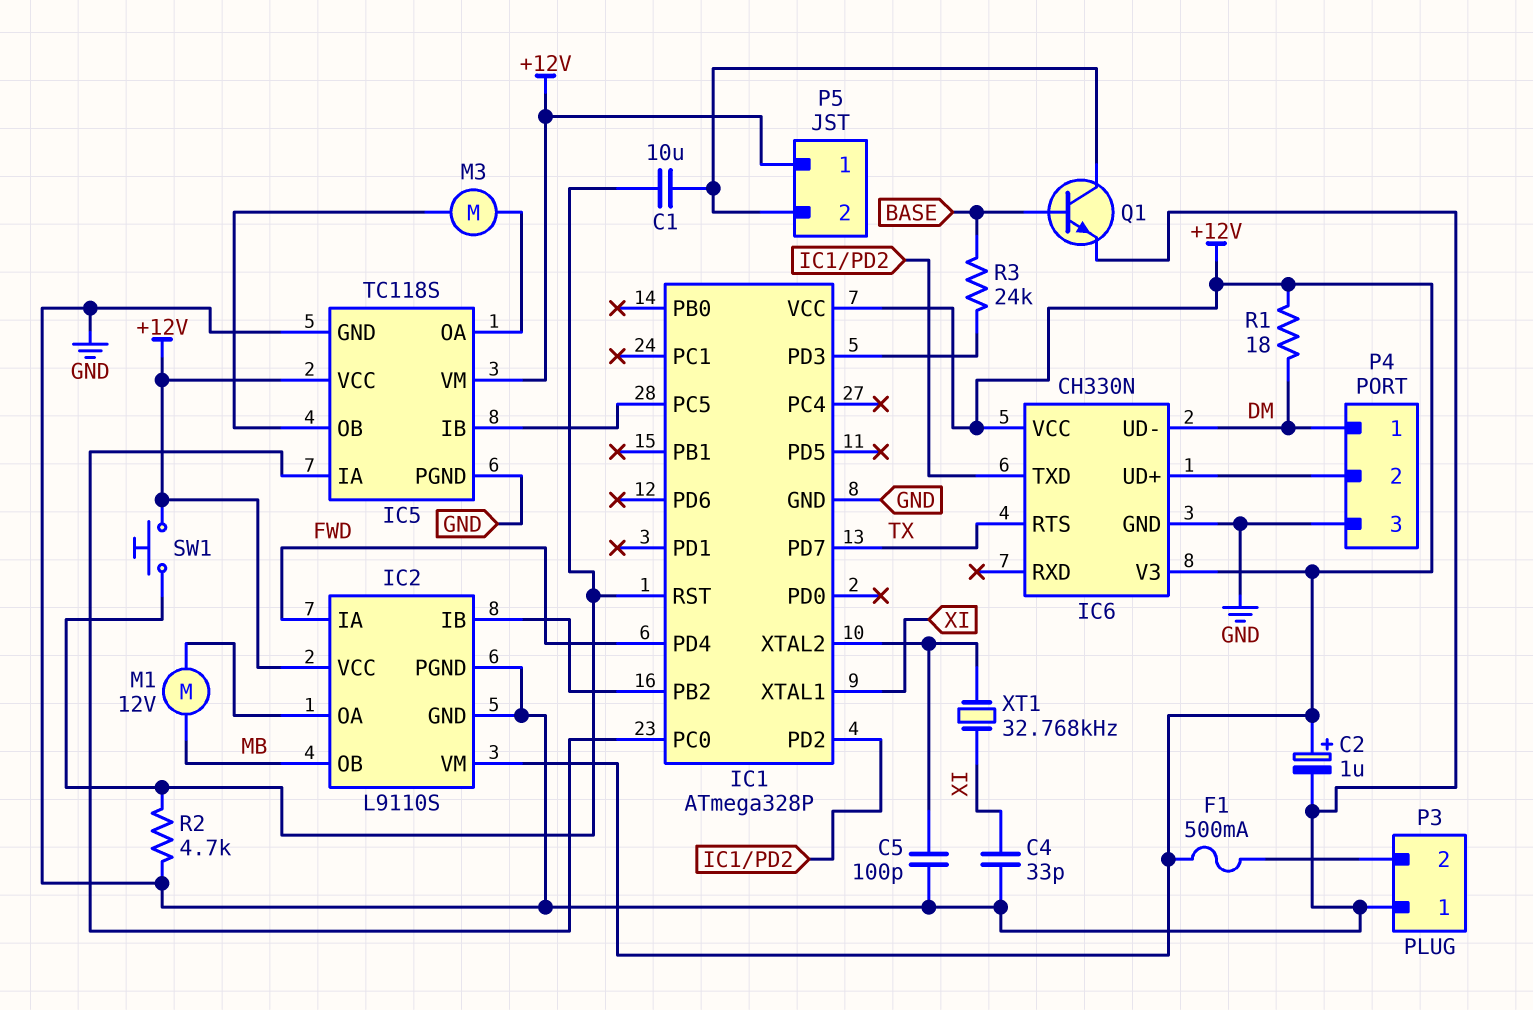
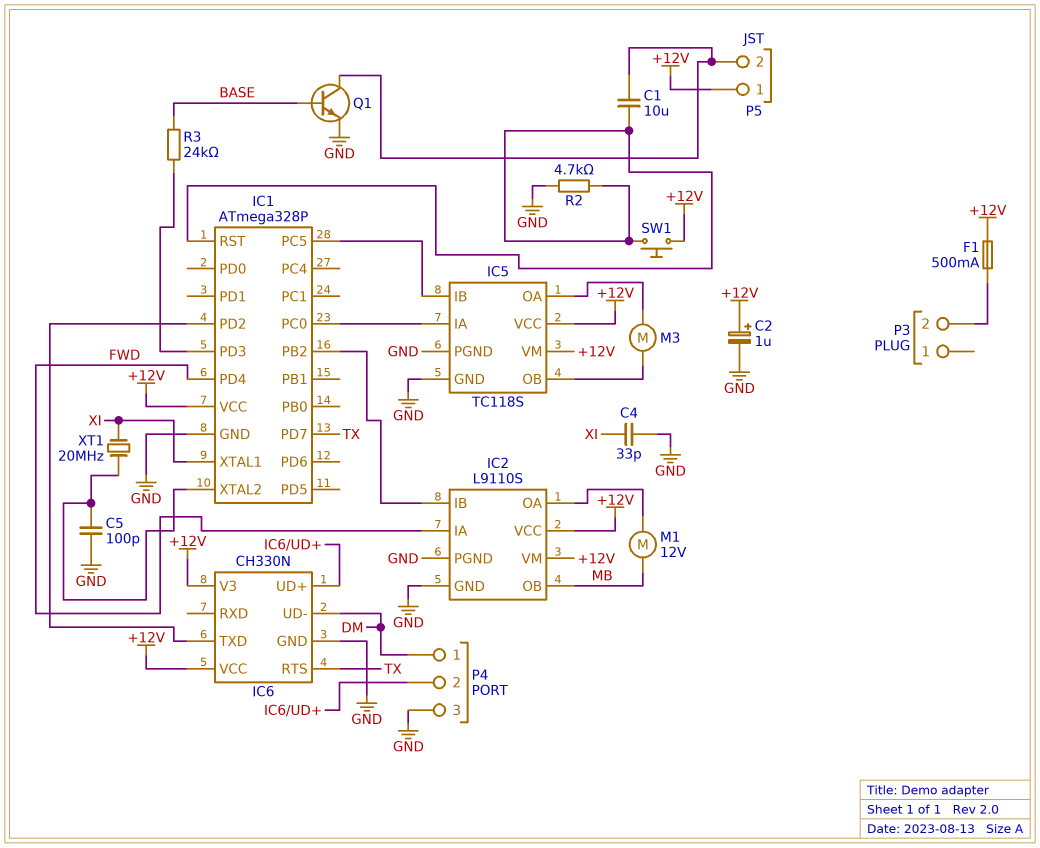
P3 pin 1: GND -> none
R1: 18 (+12V, DM) -> none
XT1: 32.768kHz (IC1/XTAL2, XI) -> 20MHz (IC1/XTAL2, XI)

